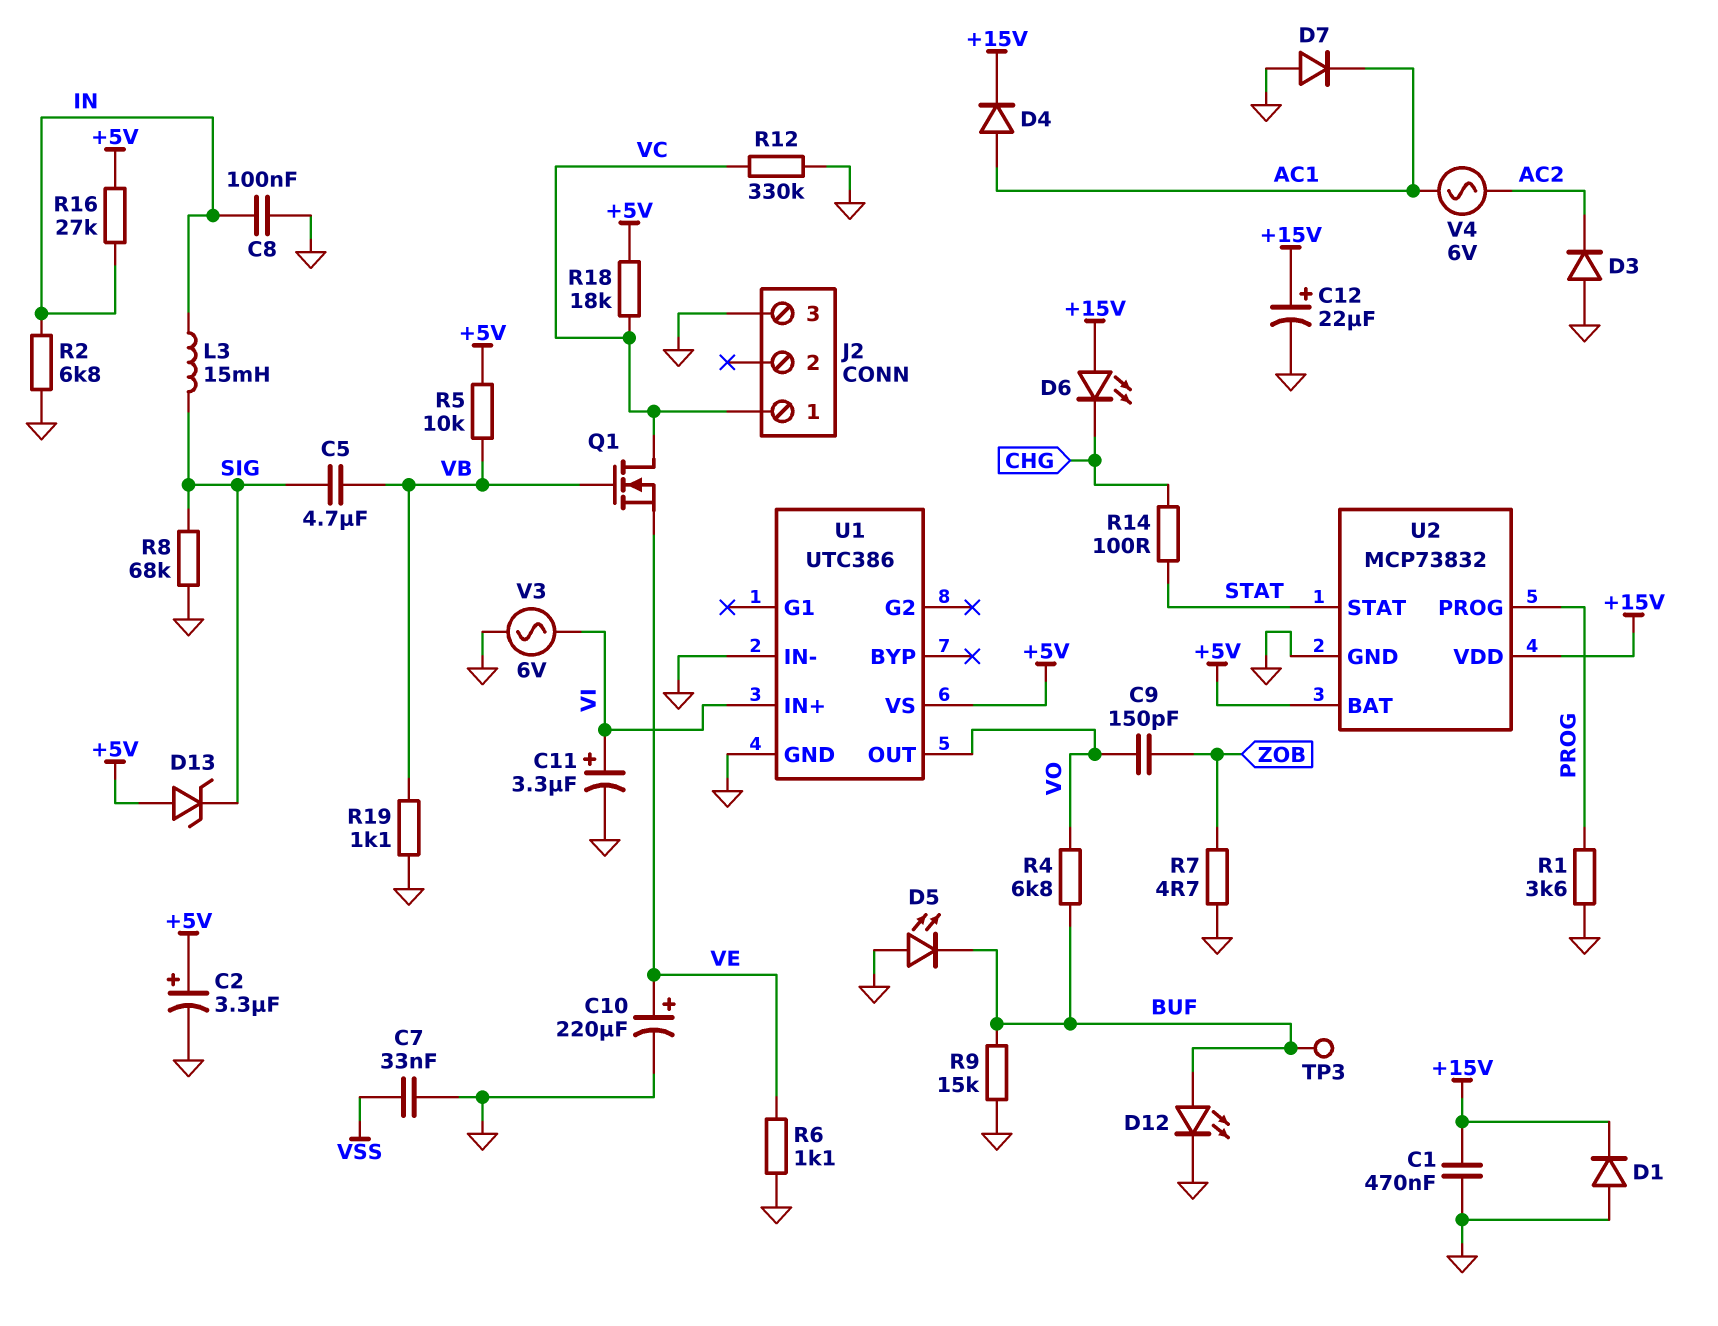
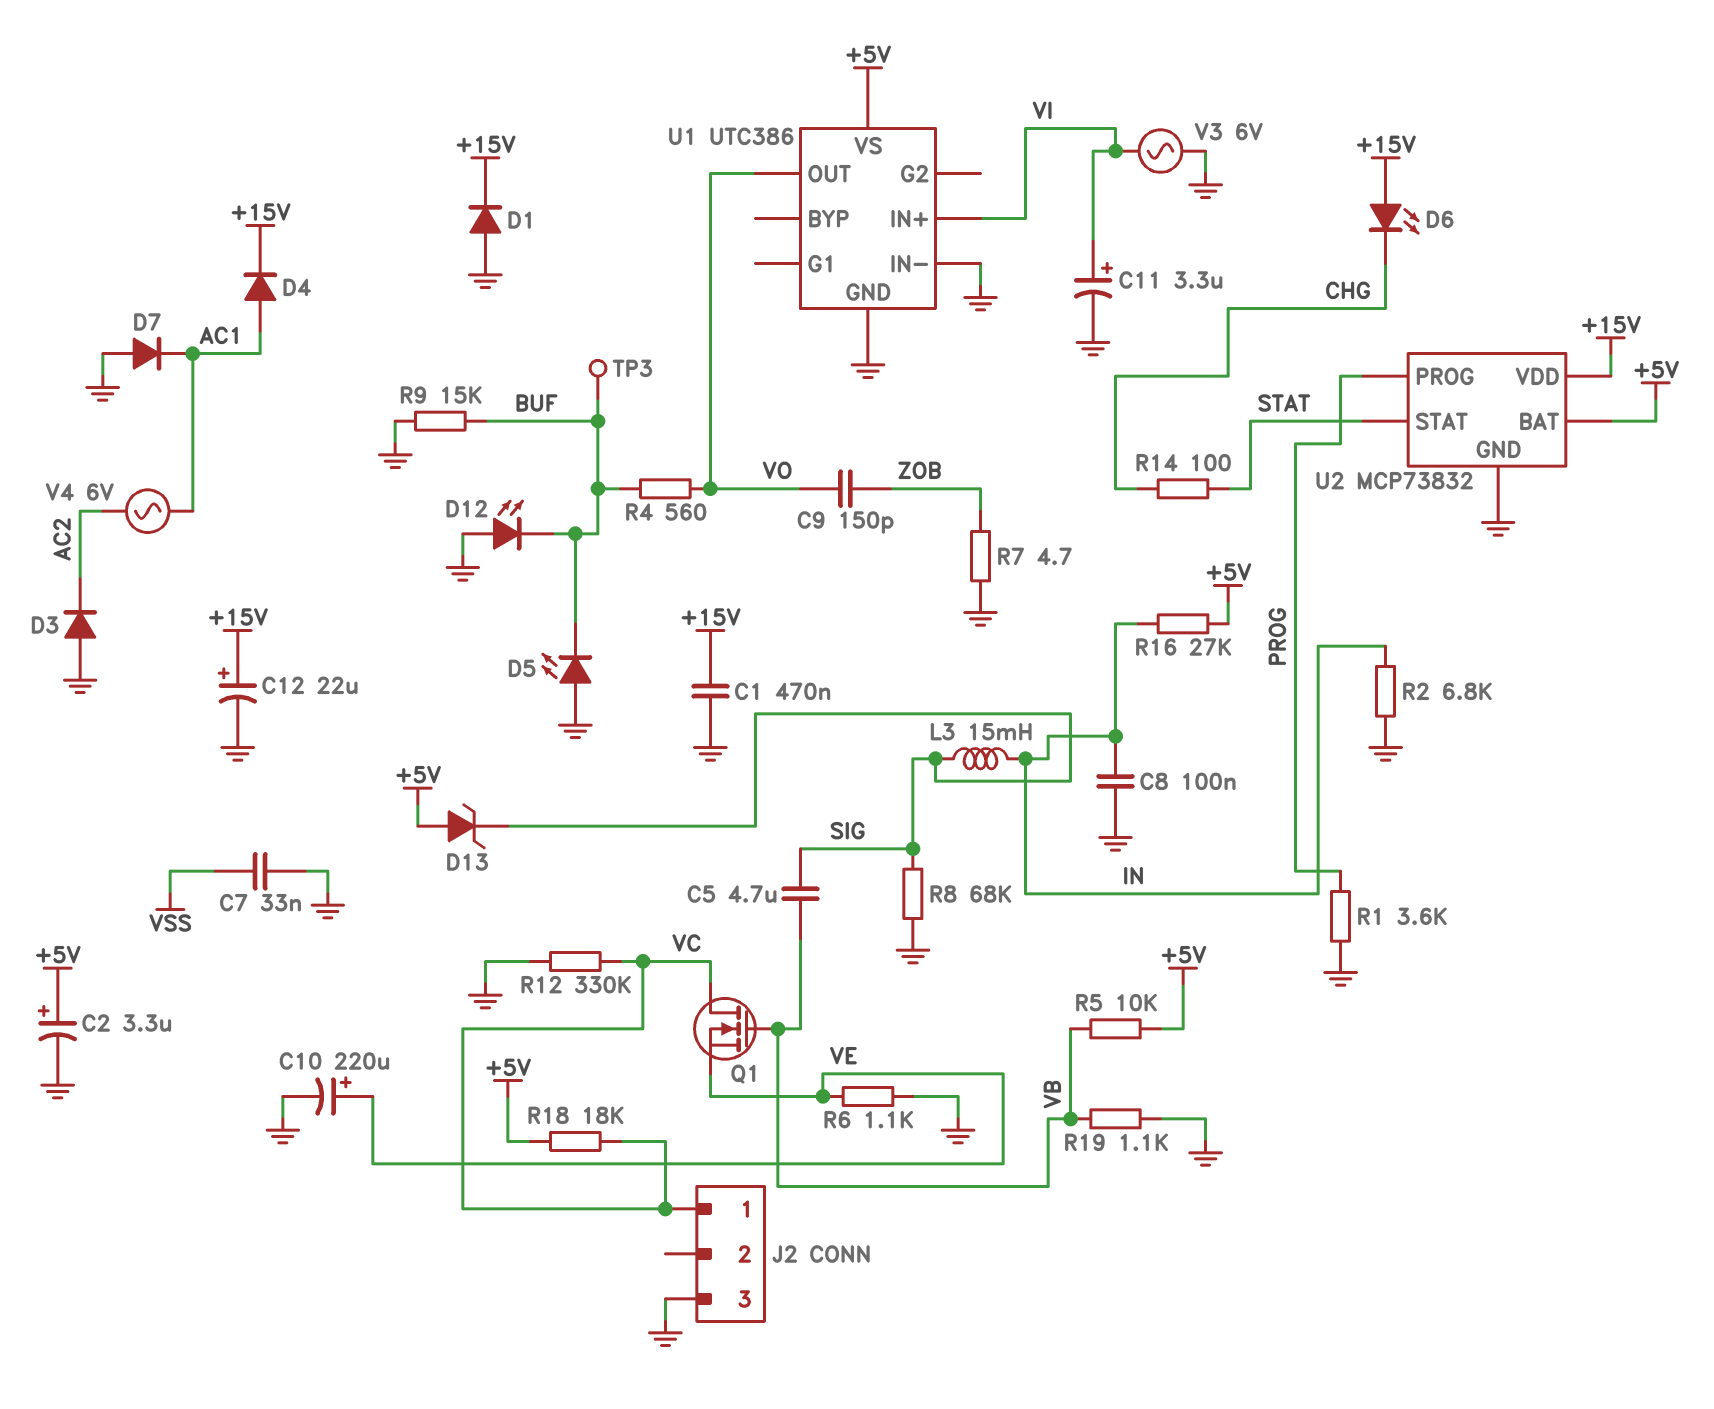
D12: LED (A BUF, K GND) -> LED (A GND, K BUF)
R4: 6.8k (BUF, VO) -> 560 (BUF, VO)

